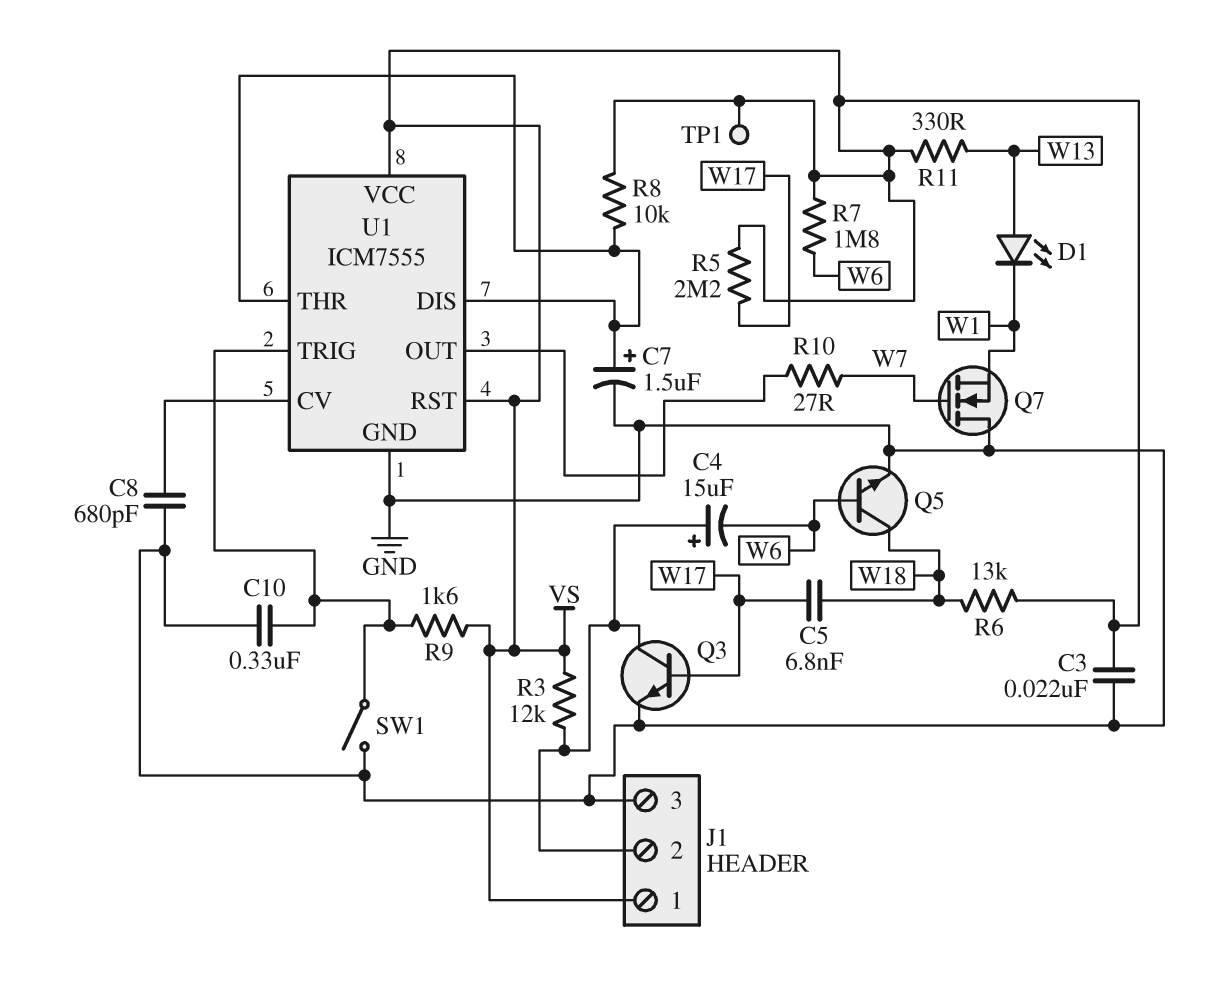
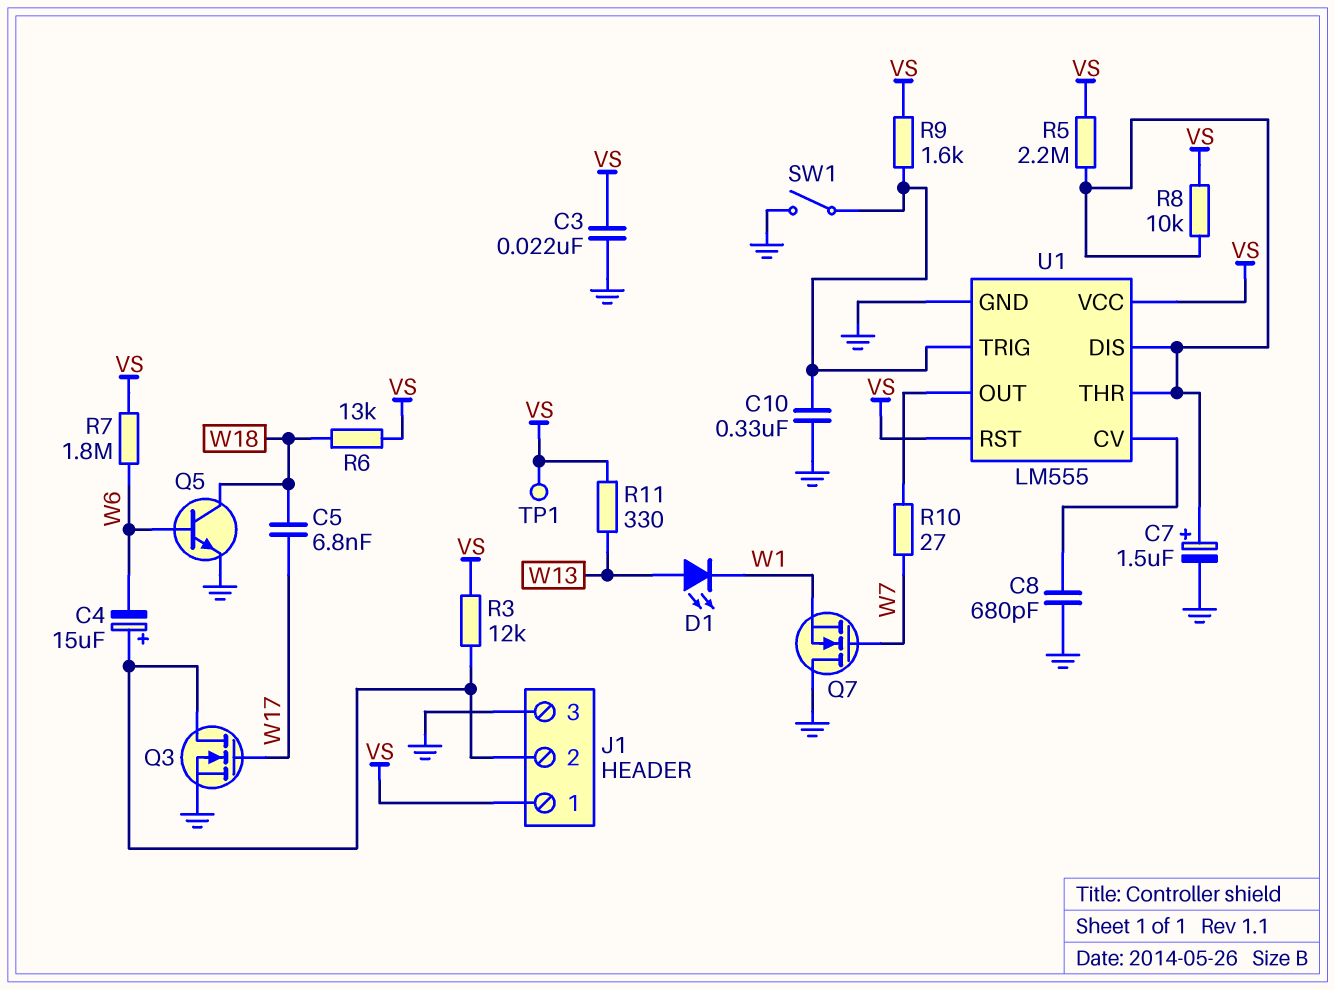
Q3: NPN (B W17, C J1/2, E GND) -> NMOS (G W17, D J1/2, S GND)
R5: 2.2M (VS, W17) -> 2.2M (U1/DIS, VS)
U1: ICM7555 -> LM555

